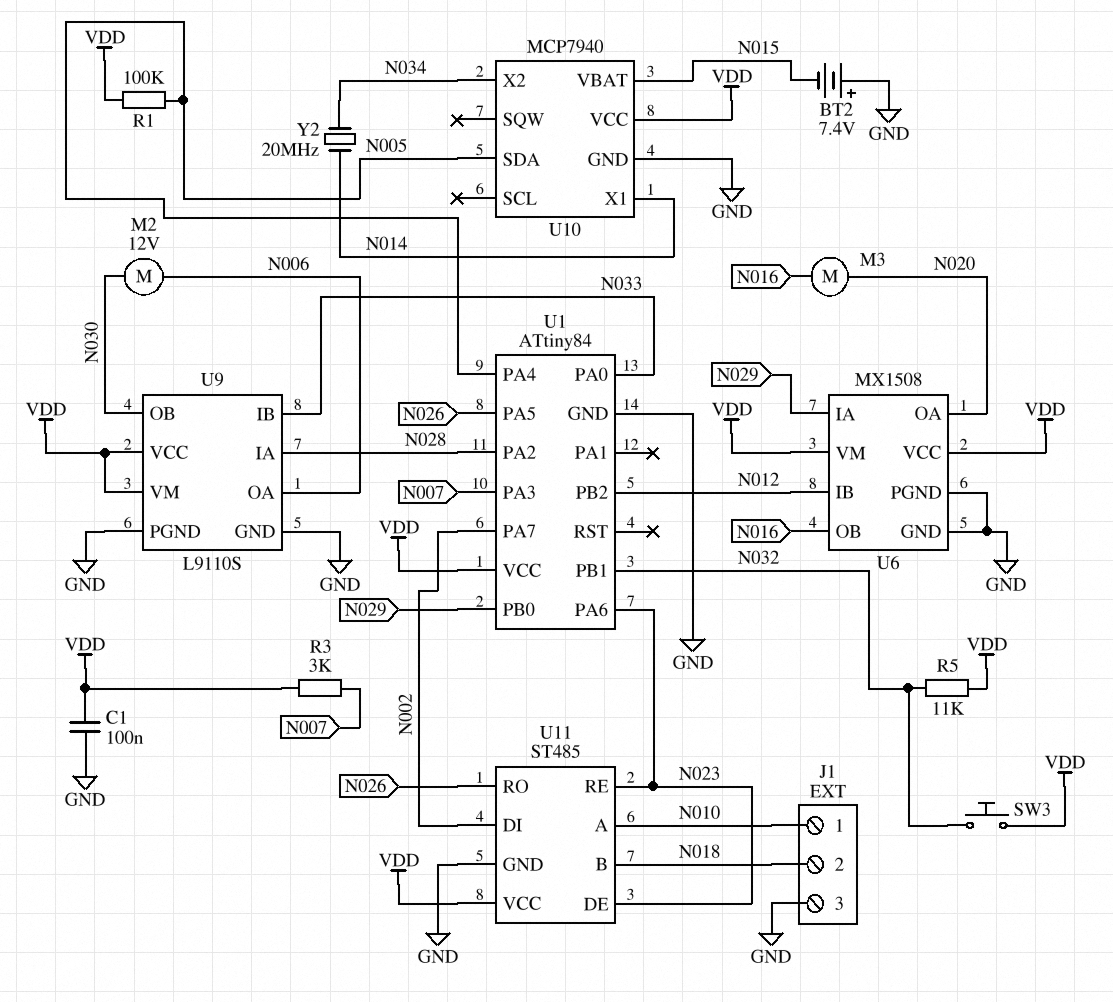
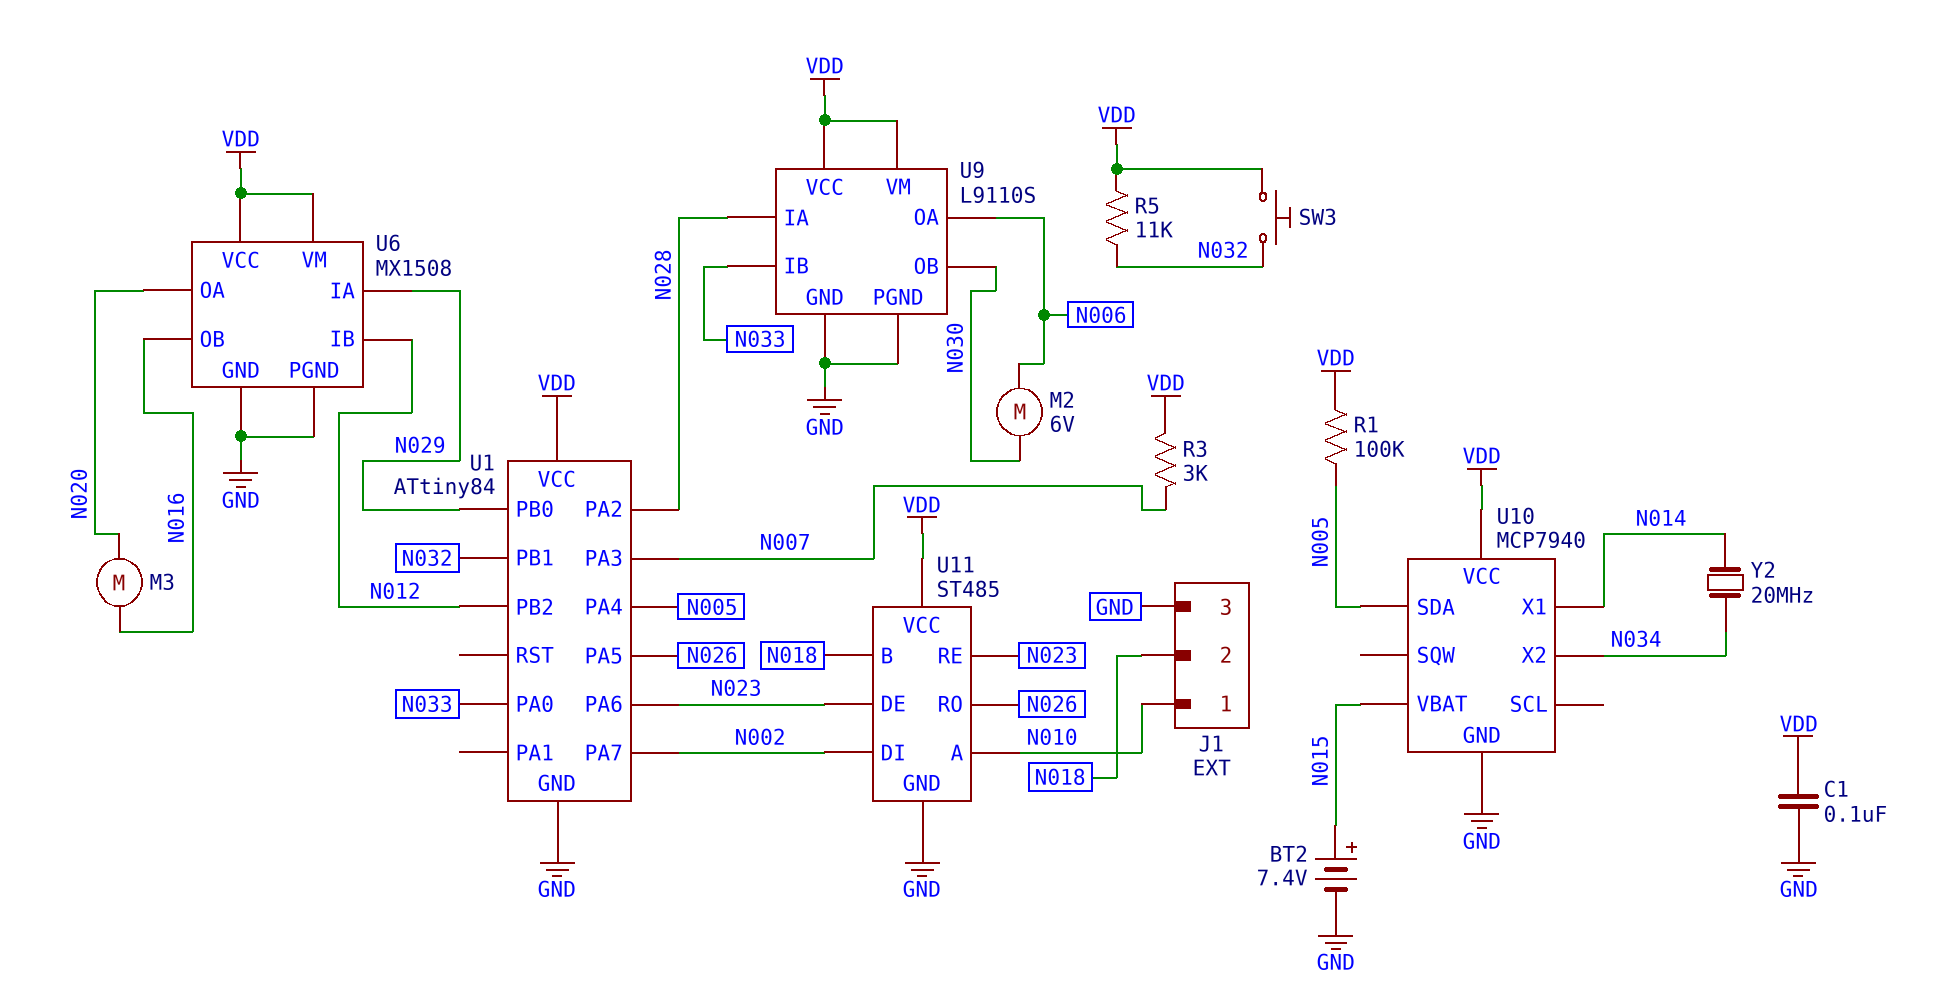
BT2: 7.4V (plus GND, minus N015) -> 7.4V (plus N015, minus GND)
M2: motor 12V (N006, N030) -> motor 6V (N006, N030)

